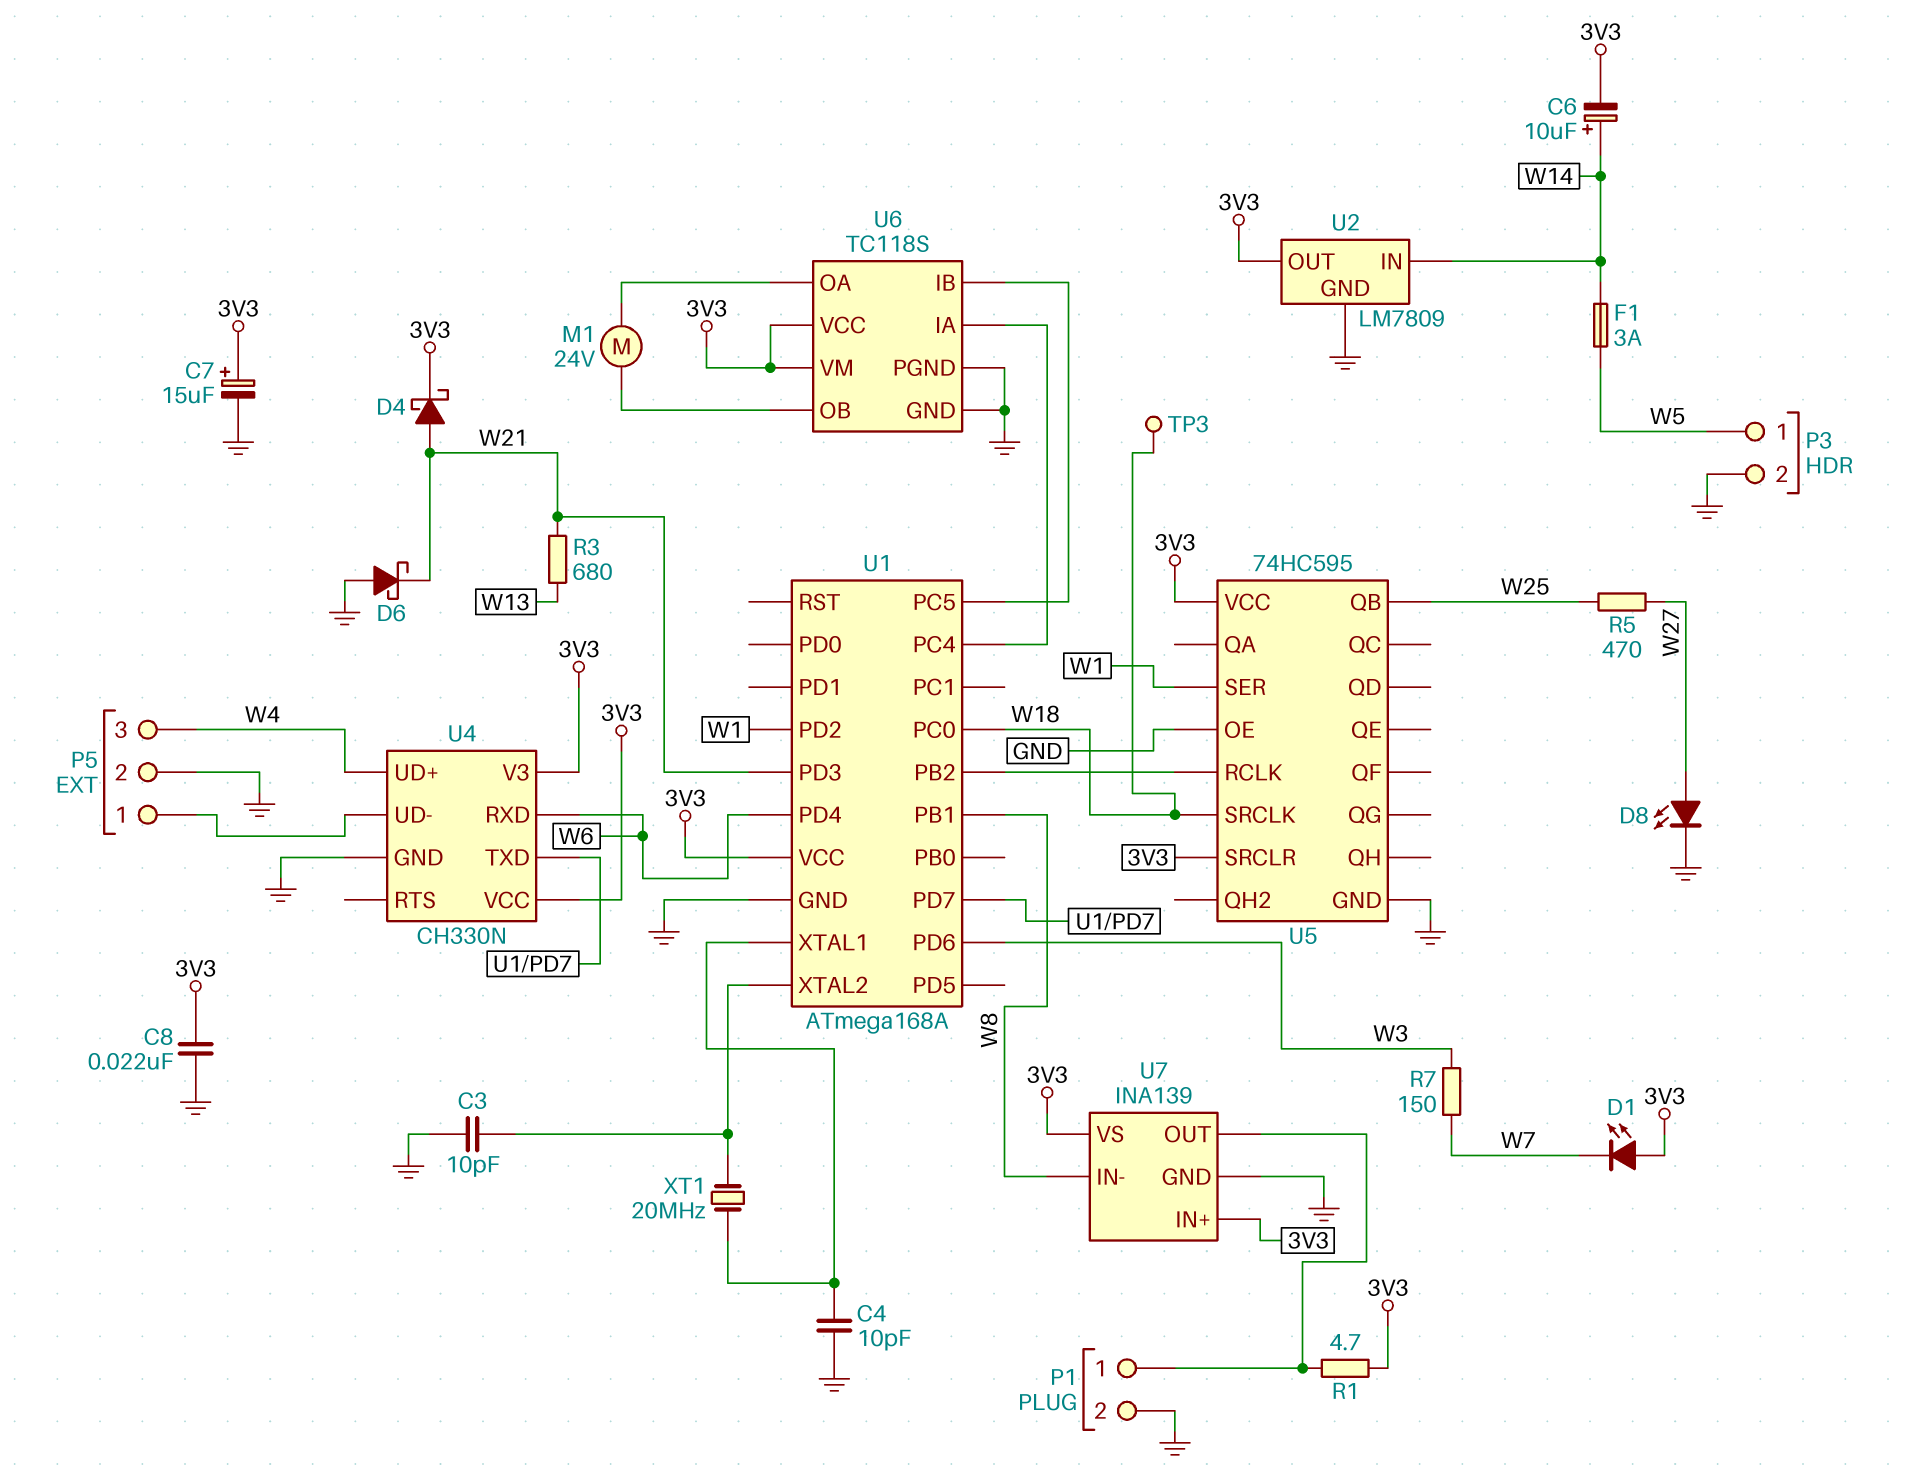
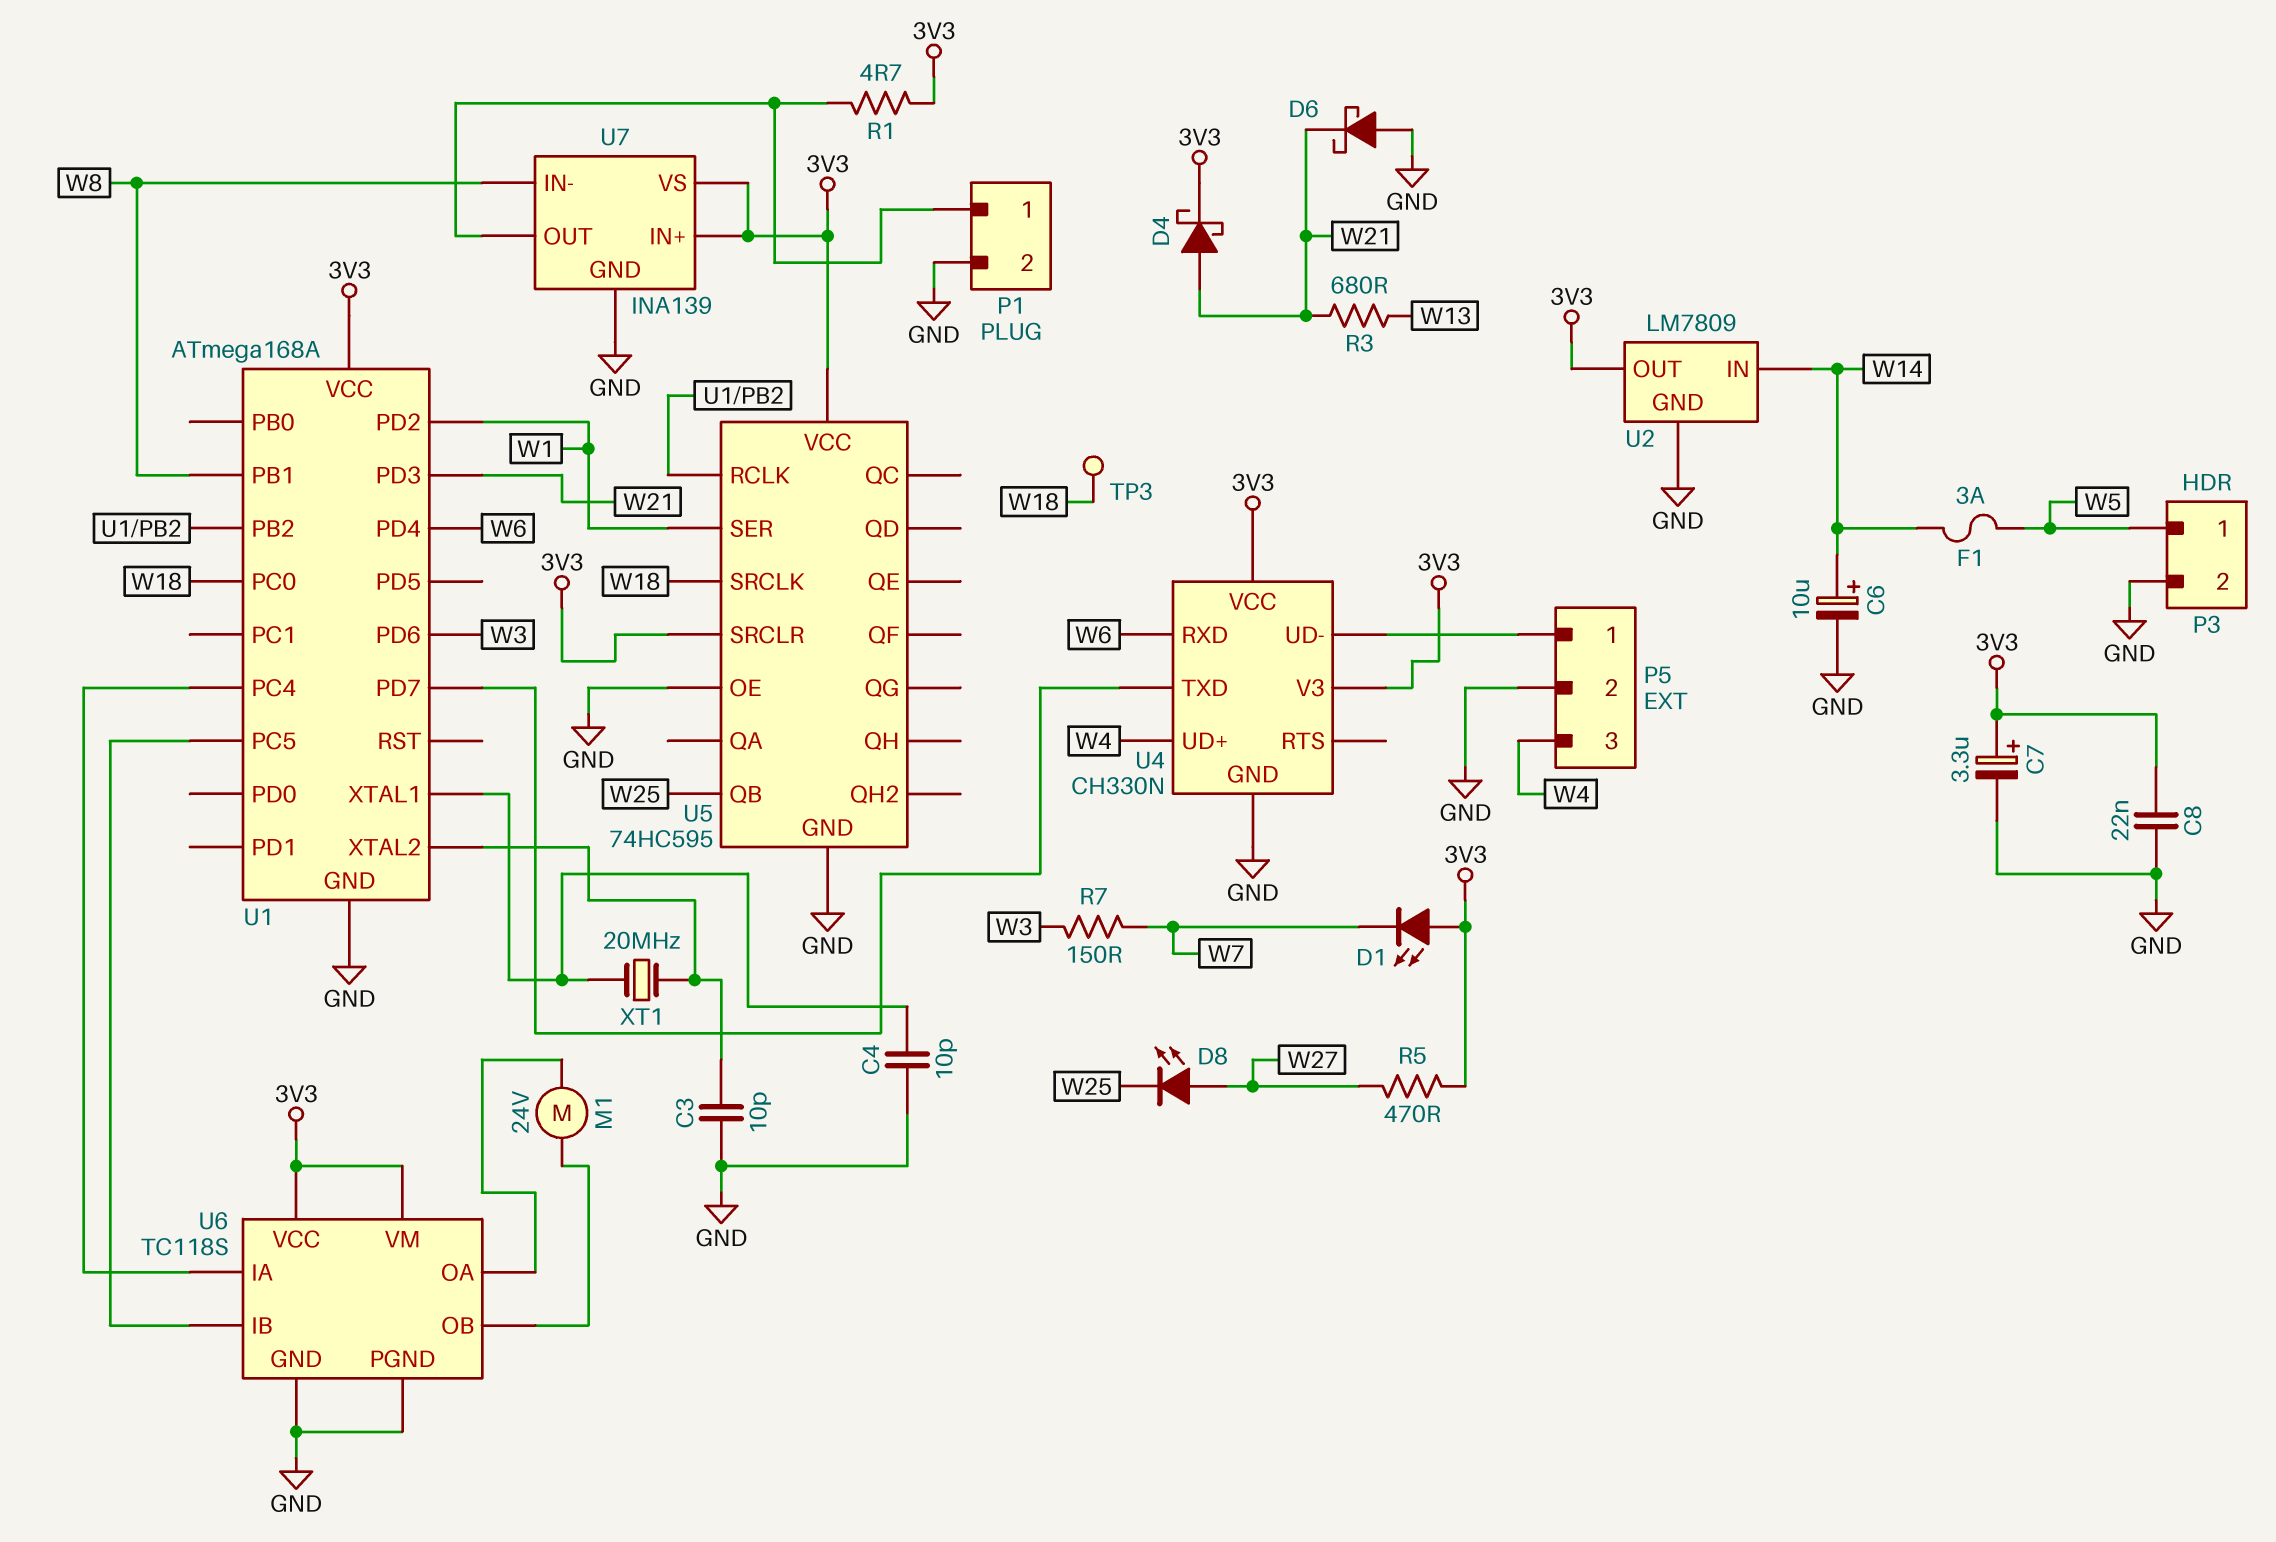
C6: 10uF (plus W14, minus 3V3) -> 10uF (plus W14, minus GND)
C7: 15uF (plus 3V3, minus GND) -> 3.3uF (plus 3V3, minus GND)
D8: LED (A W27, K GND) -> LED (A W27, K W25)
R5: 470 (W25, W27) -> 470 (3V3, W27)

